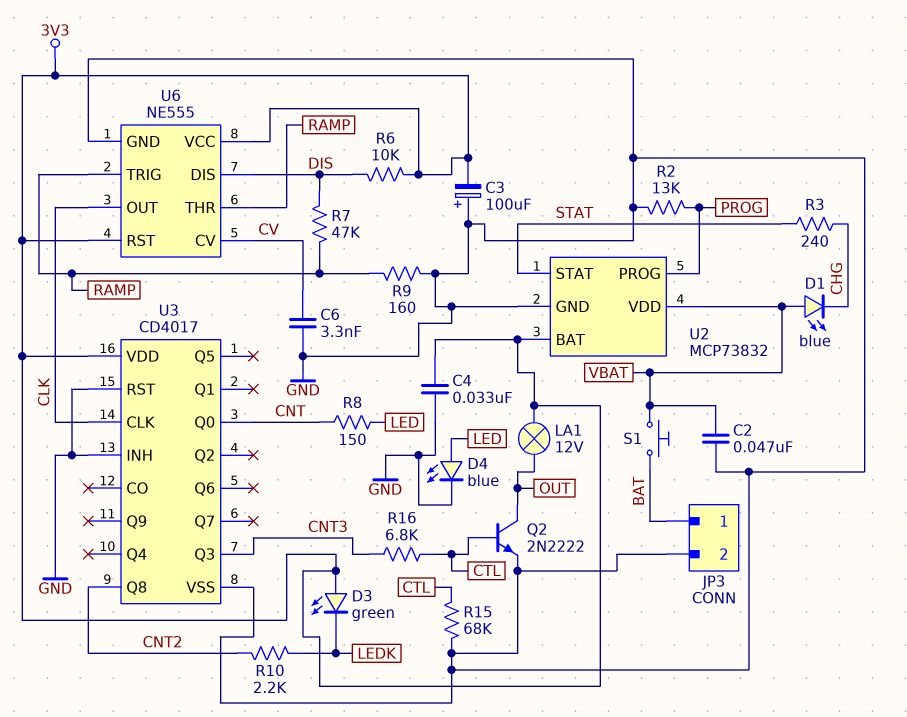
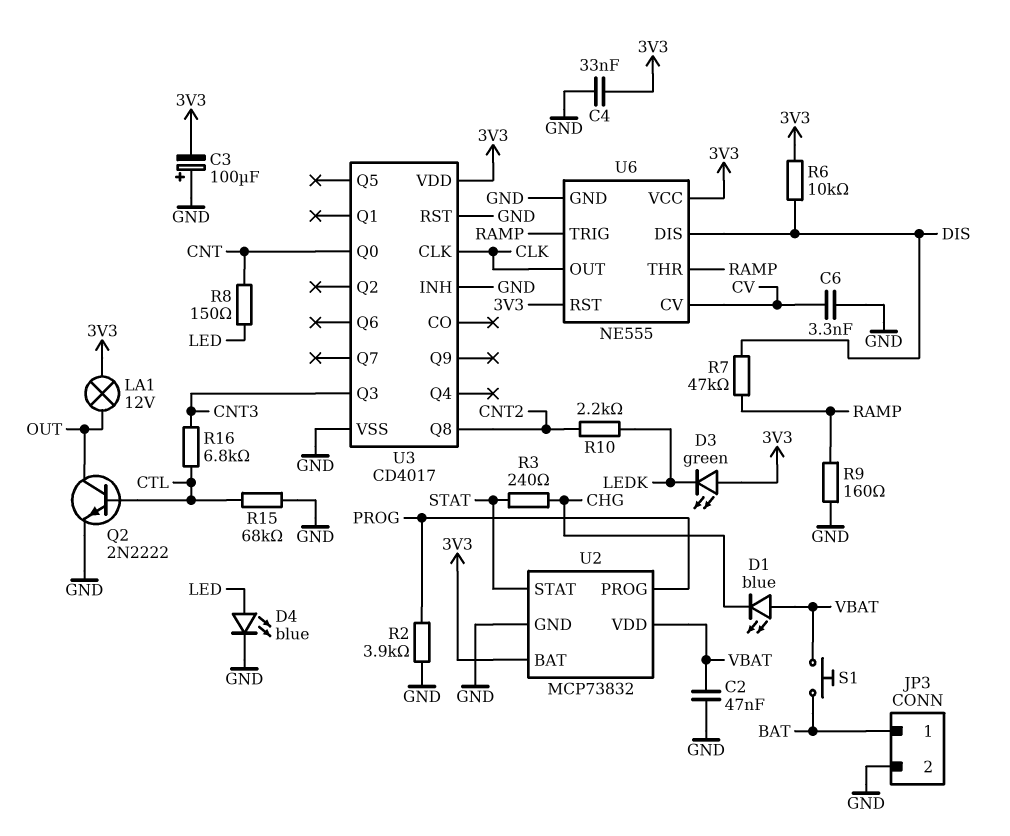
R2: 13k (GND, PROG) -> 3.9k (GND, PROG)

